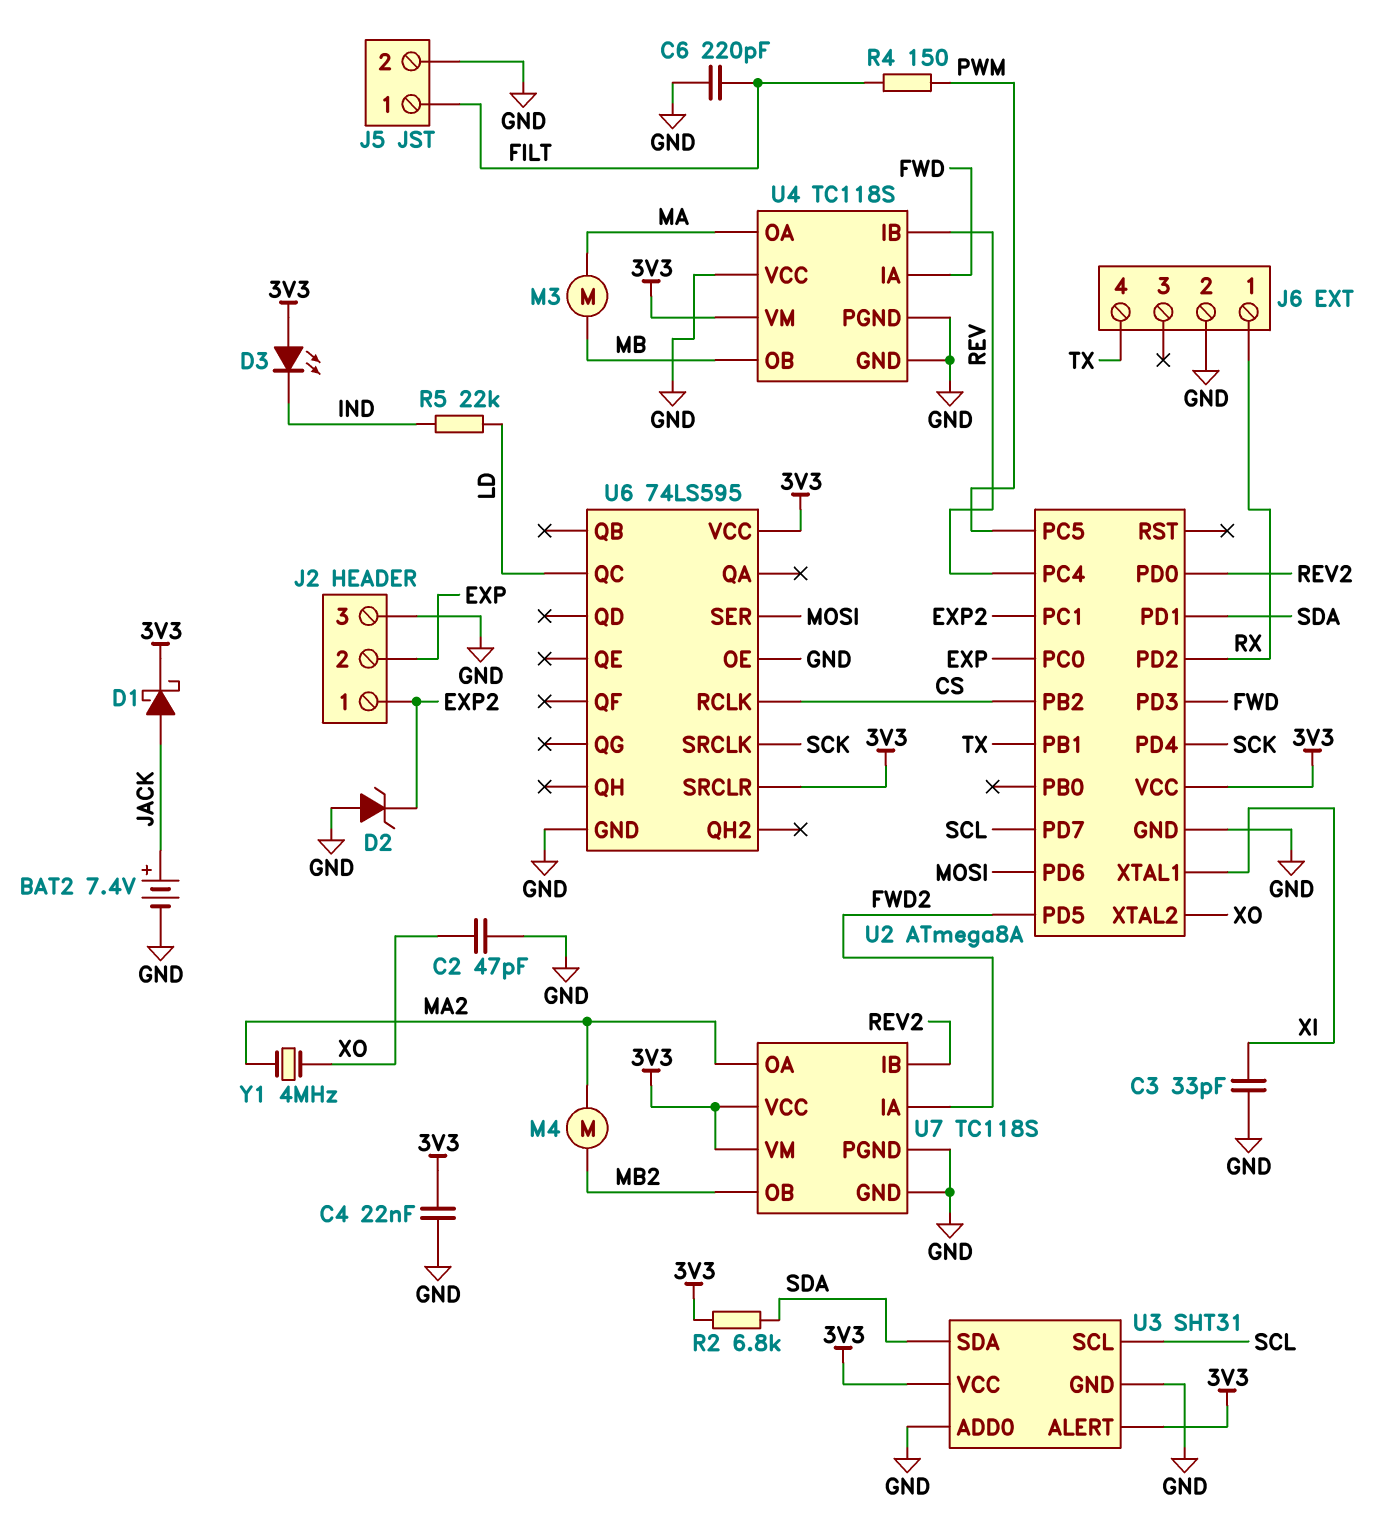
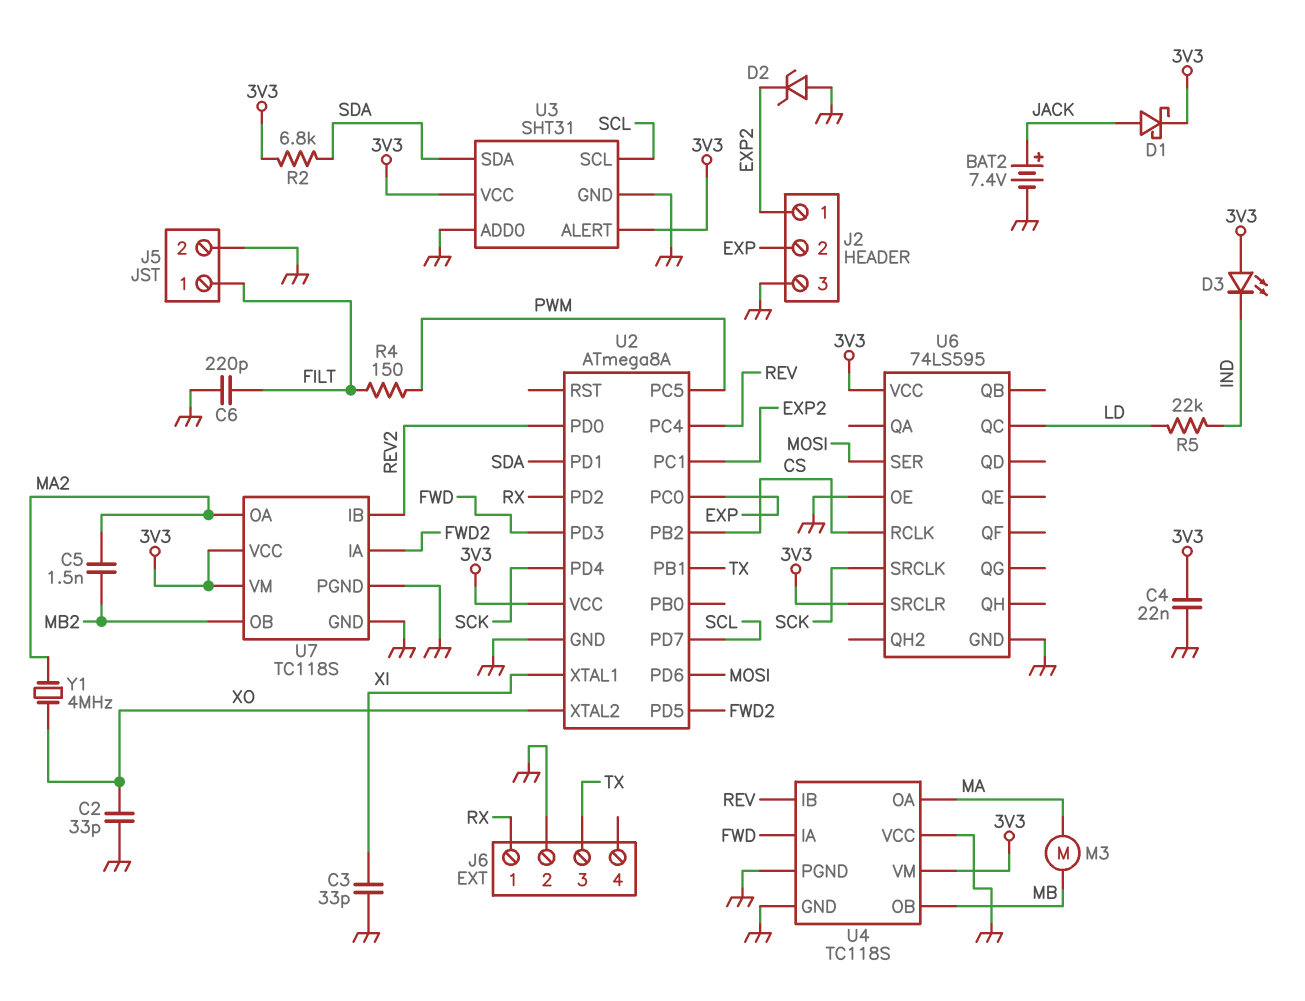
C2: 47pF (GND, XO) -> 33pF (GND, XO)
C5: none -> 1.5nF (MA2, MB2)
J6 pin 3: none -> TX
J6 pin 4: TX -> none
M4: motor (MA2, MB2) -> none

